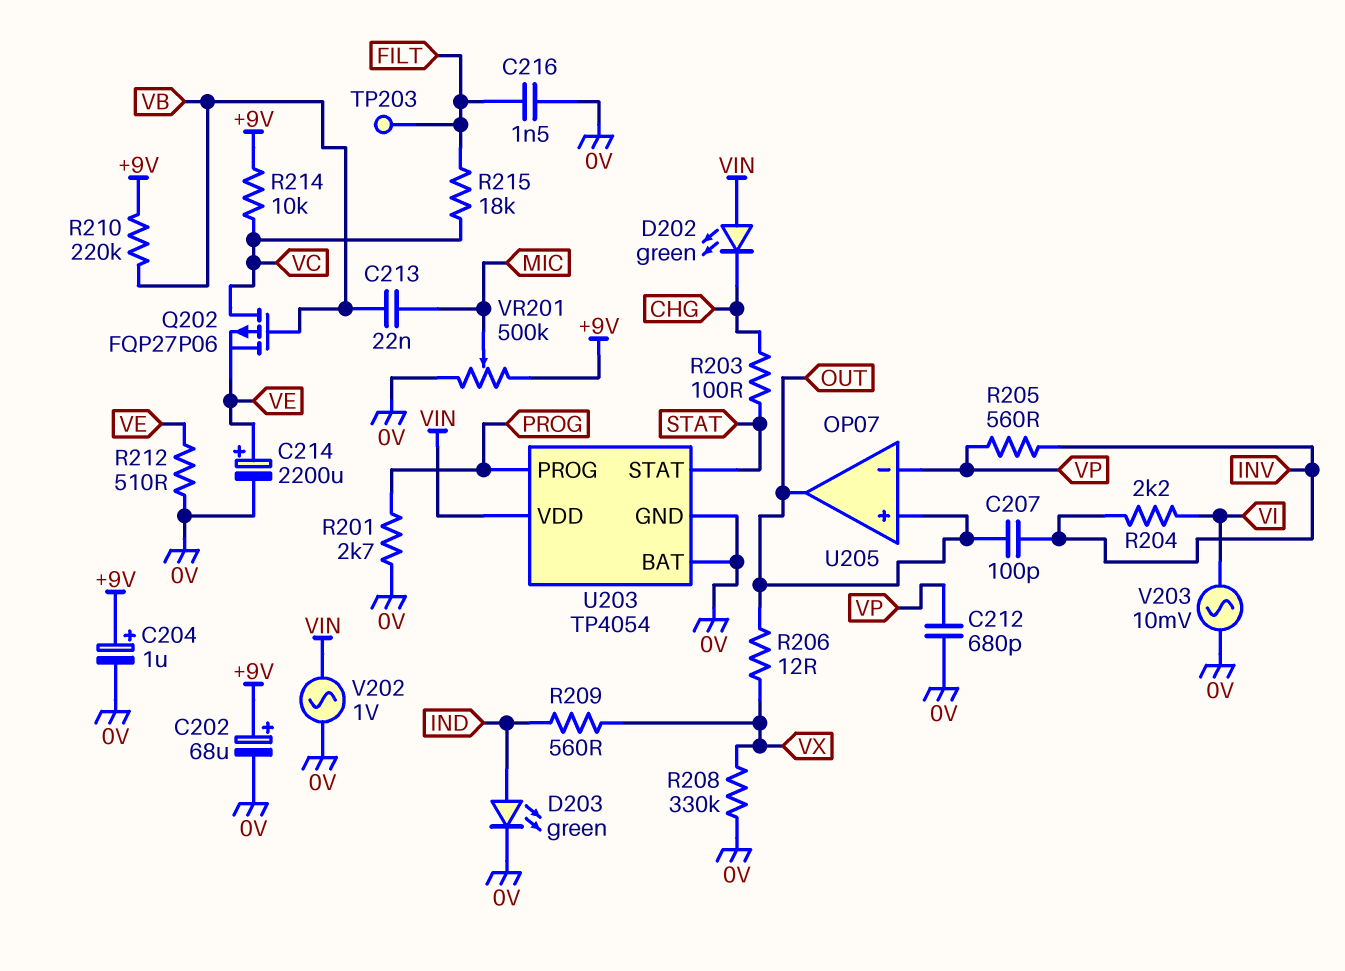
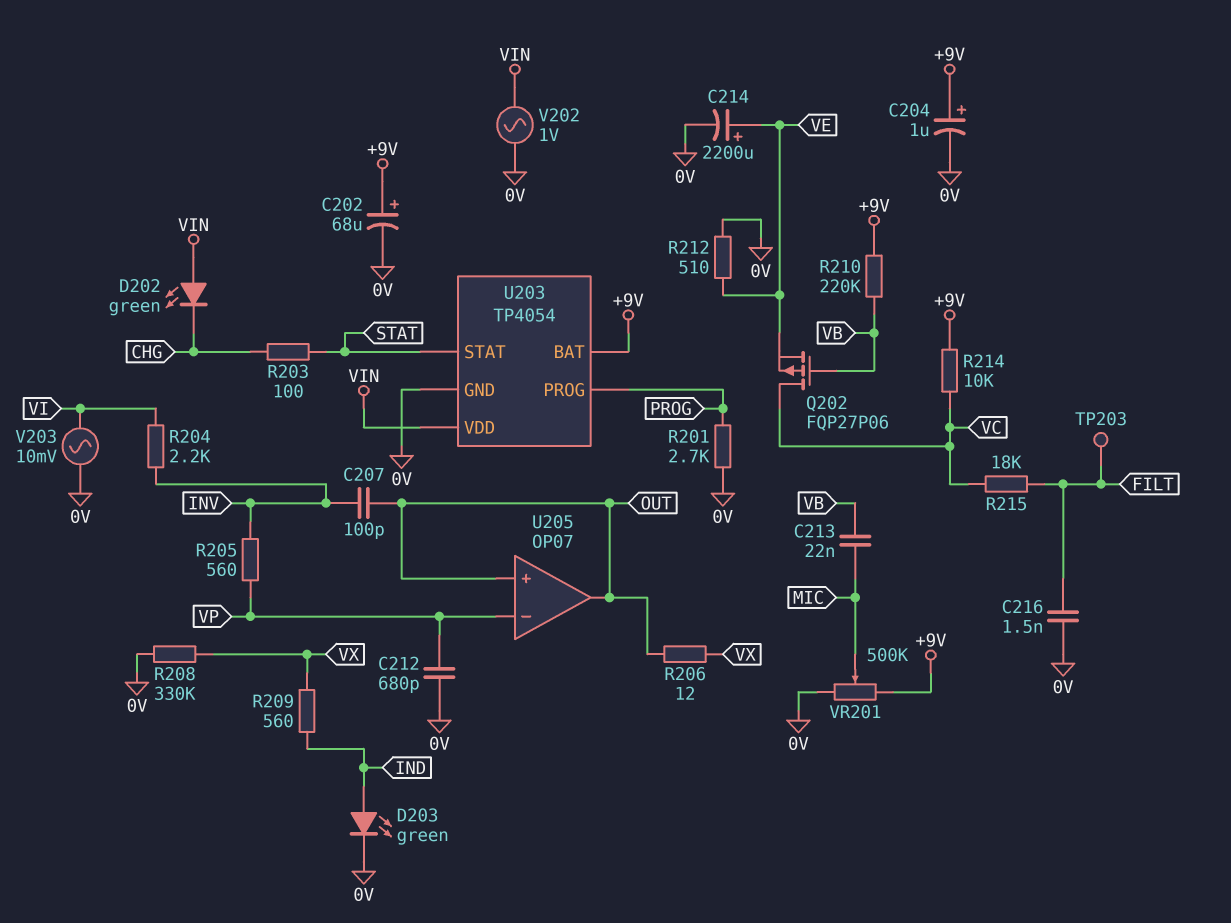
U203 pin BAT: 0V -> +9V

